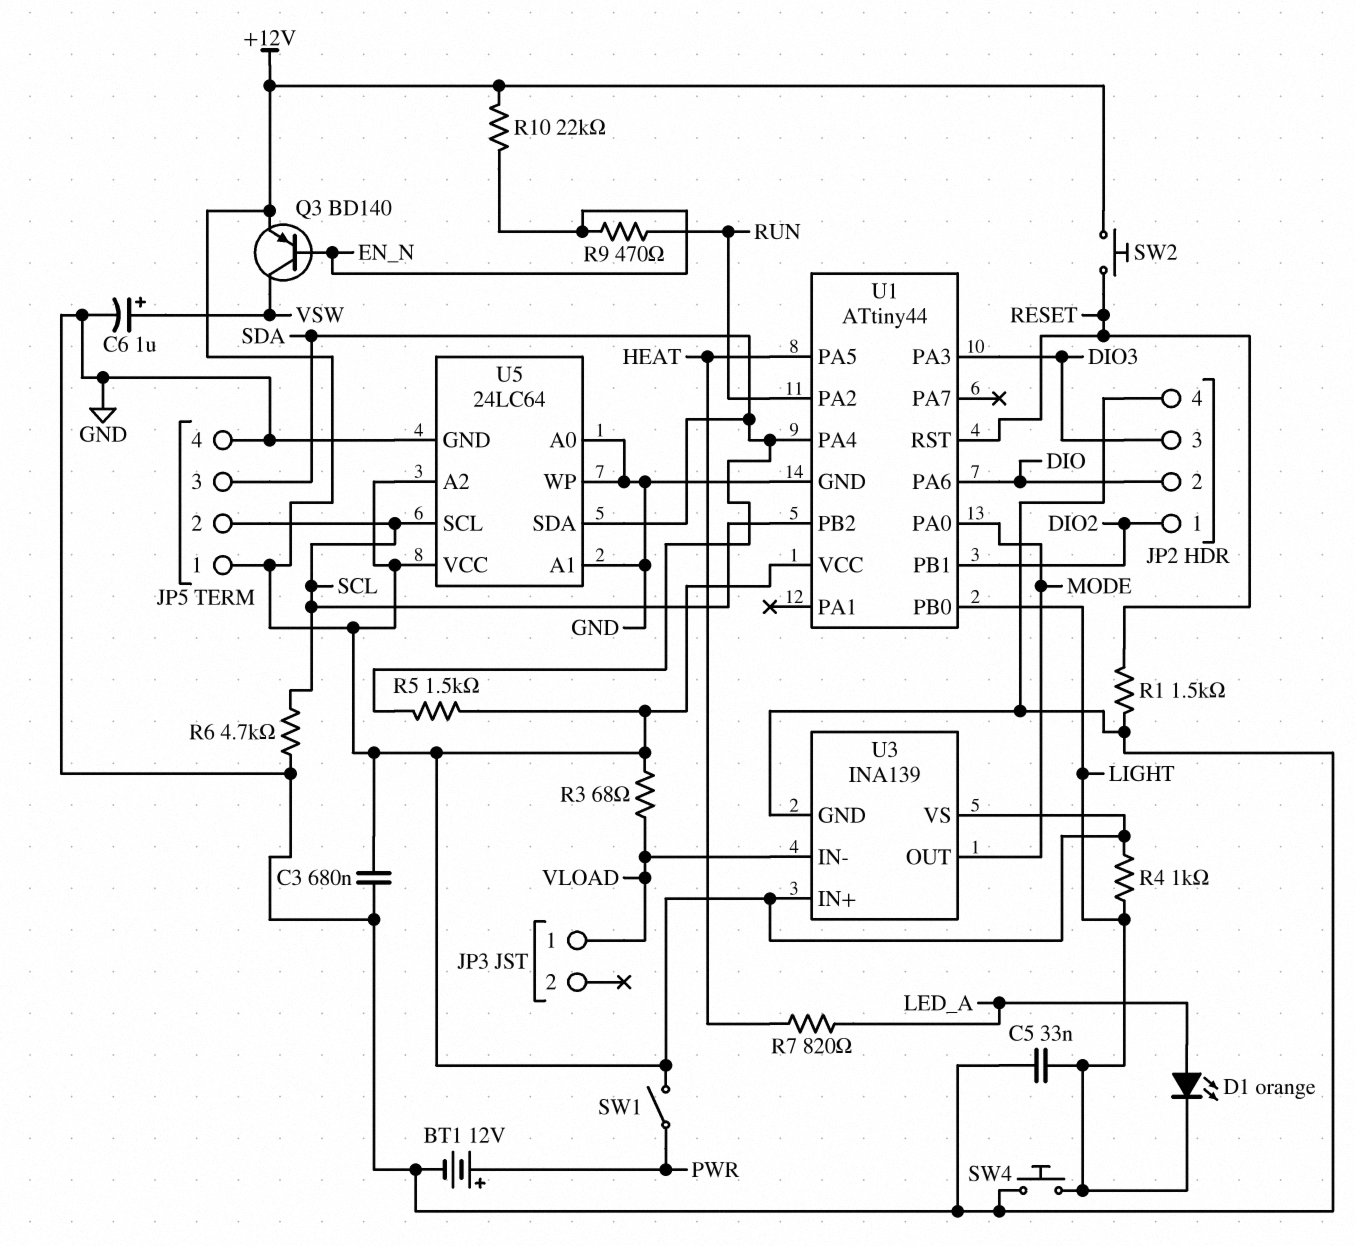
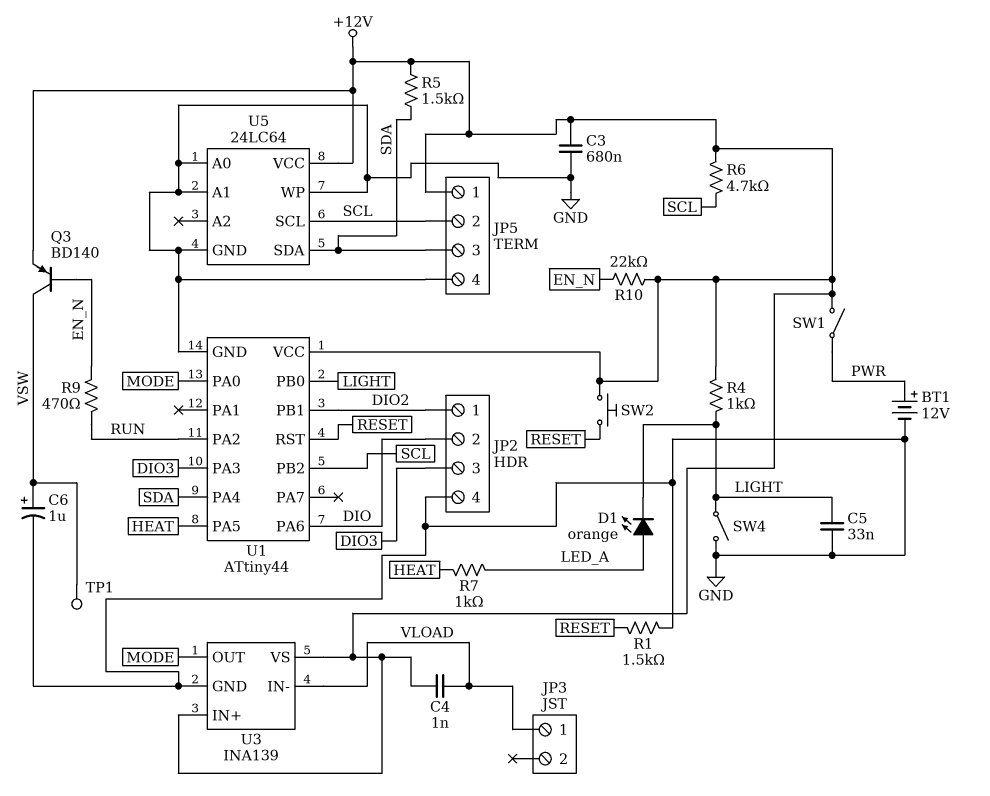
C4: none -> 1nF (+12V, VLOAD)
R3: 68 (+12V, VLOAD) -> none
R6: 4.7k (GND, SCL) -> 4.7k (+12V, SCL)
R7: 820 (HEAT, LED_A) -> 1k (HEAT, LED_A)
SW4: button (GND, LIGHT) -> switch (GND, LIGHT)
TP1: none -> test point (VSW)
U5 pin A2: +12V -> none

